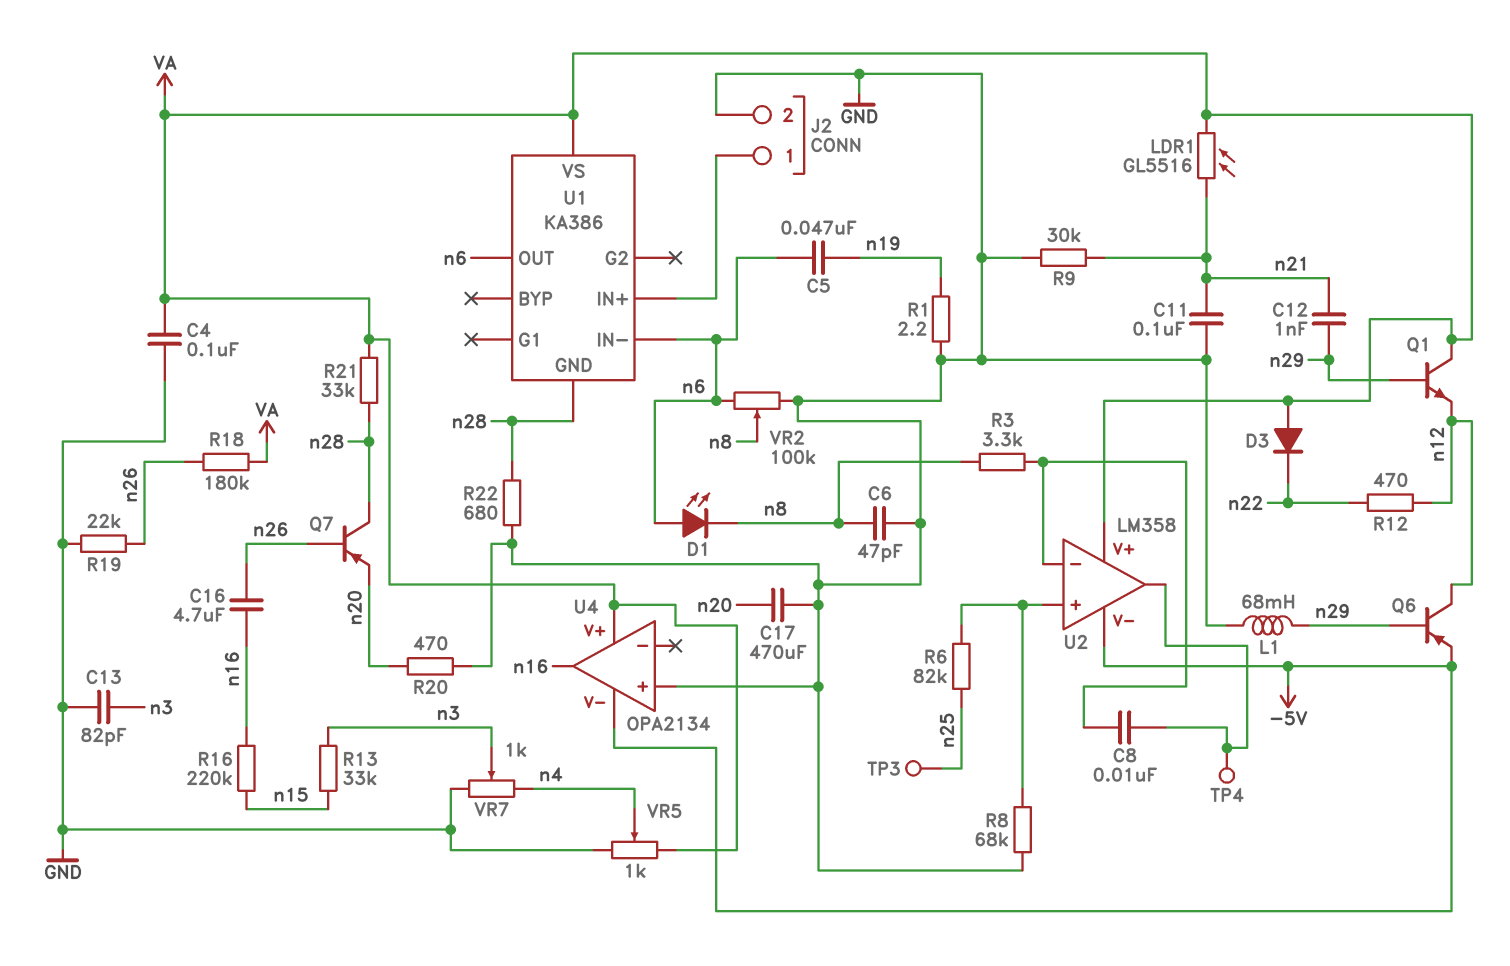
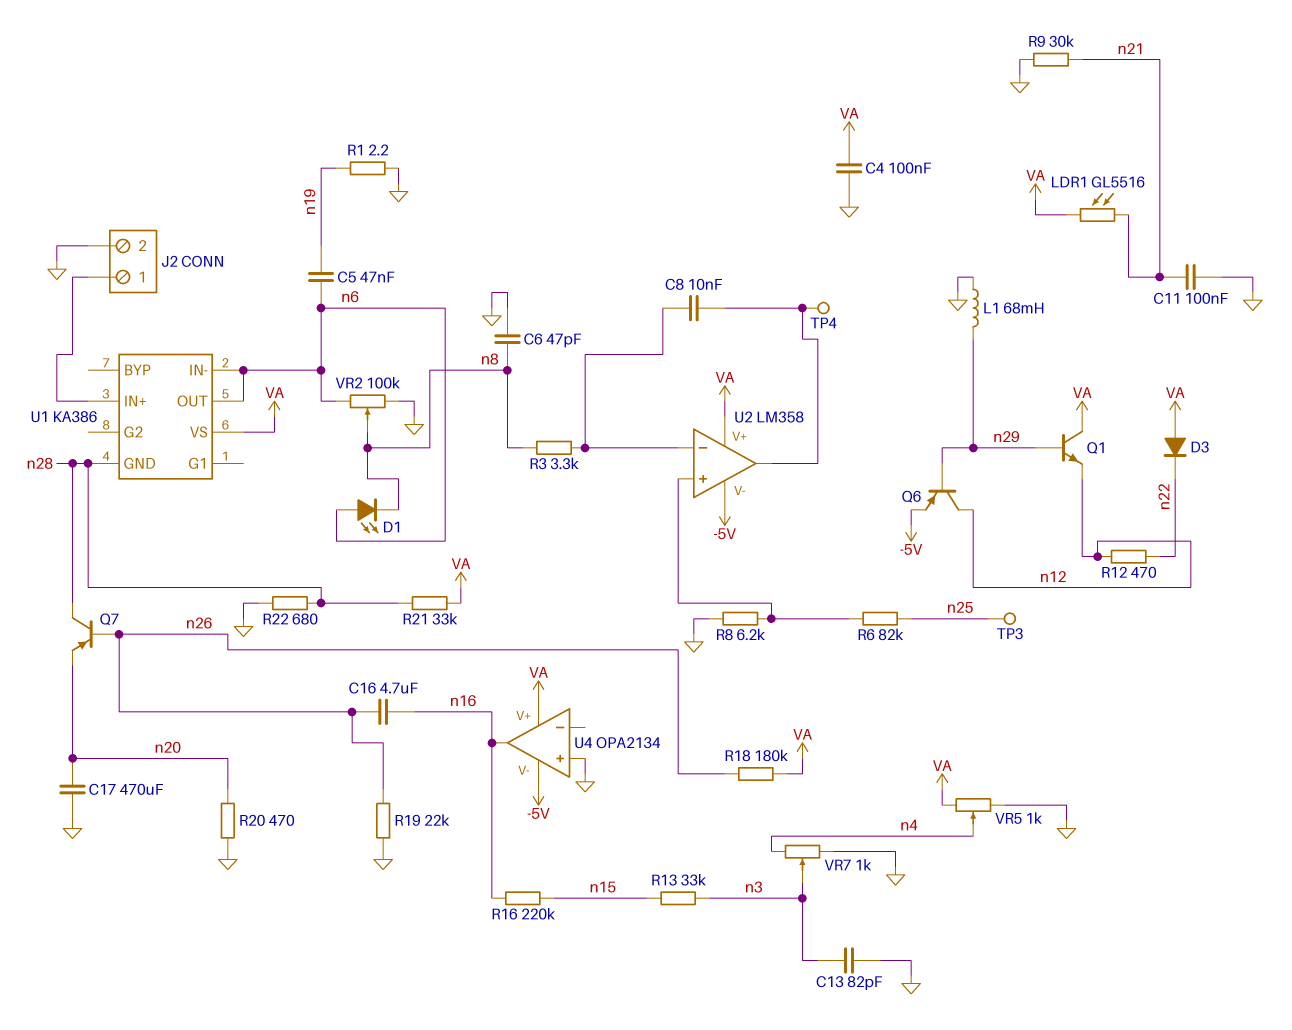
C12: 1nF (n21, n29) -> none
R8: 68k (GND, U2/in+) -> 6.2k (GND, U2/in+)

